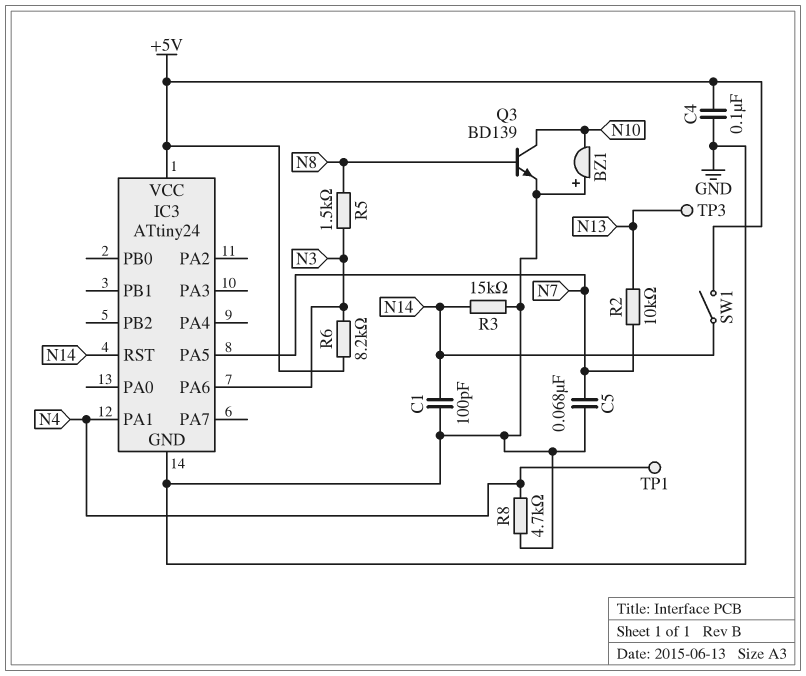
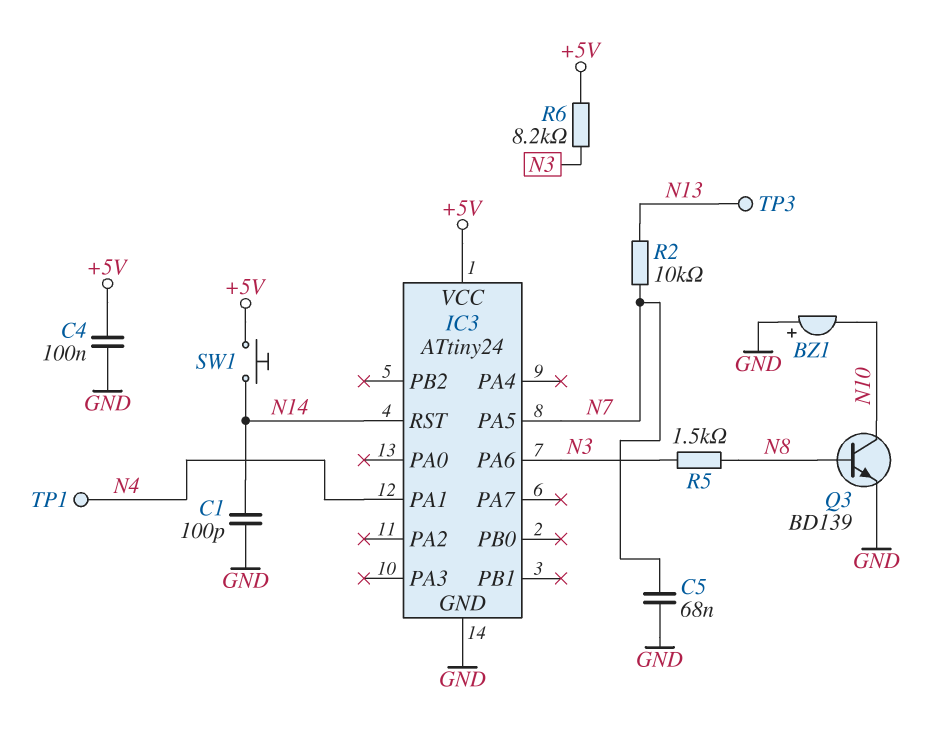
R3: 15k (GND, N14) -> none
R8: 4.7k (GND, N4) -> none
SW1: switch (+5V, N14) -> button (+5V, N14)

